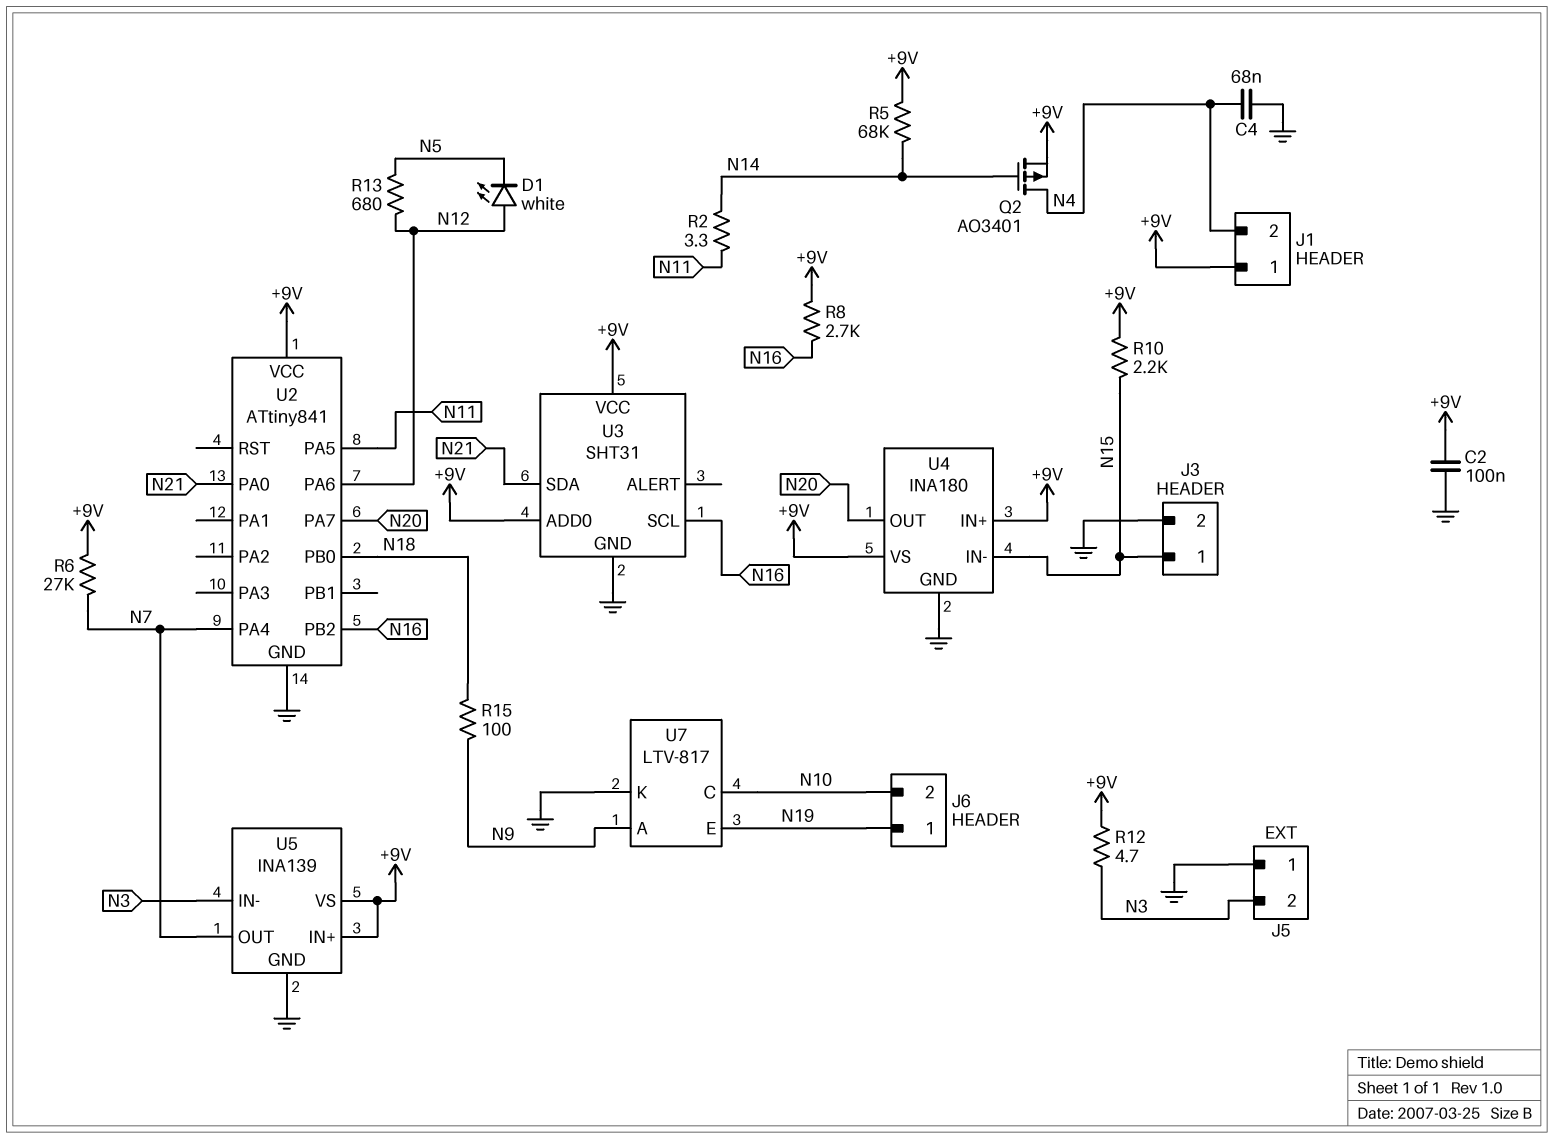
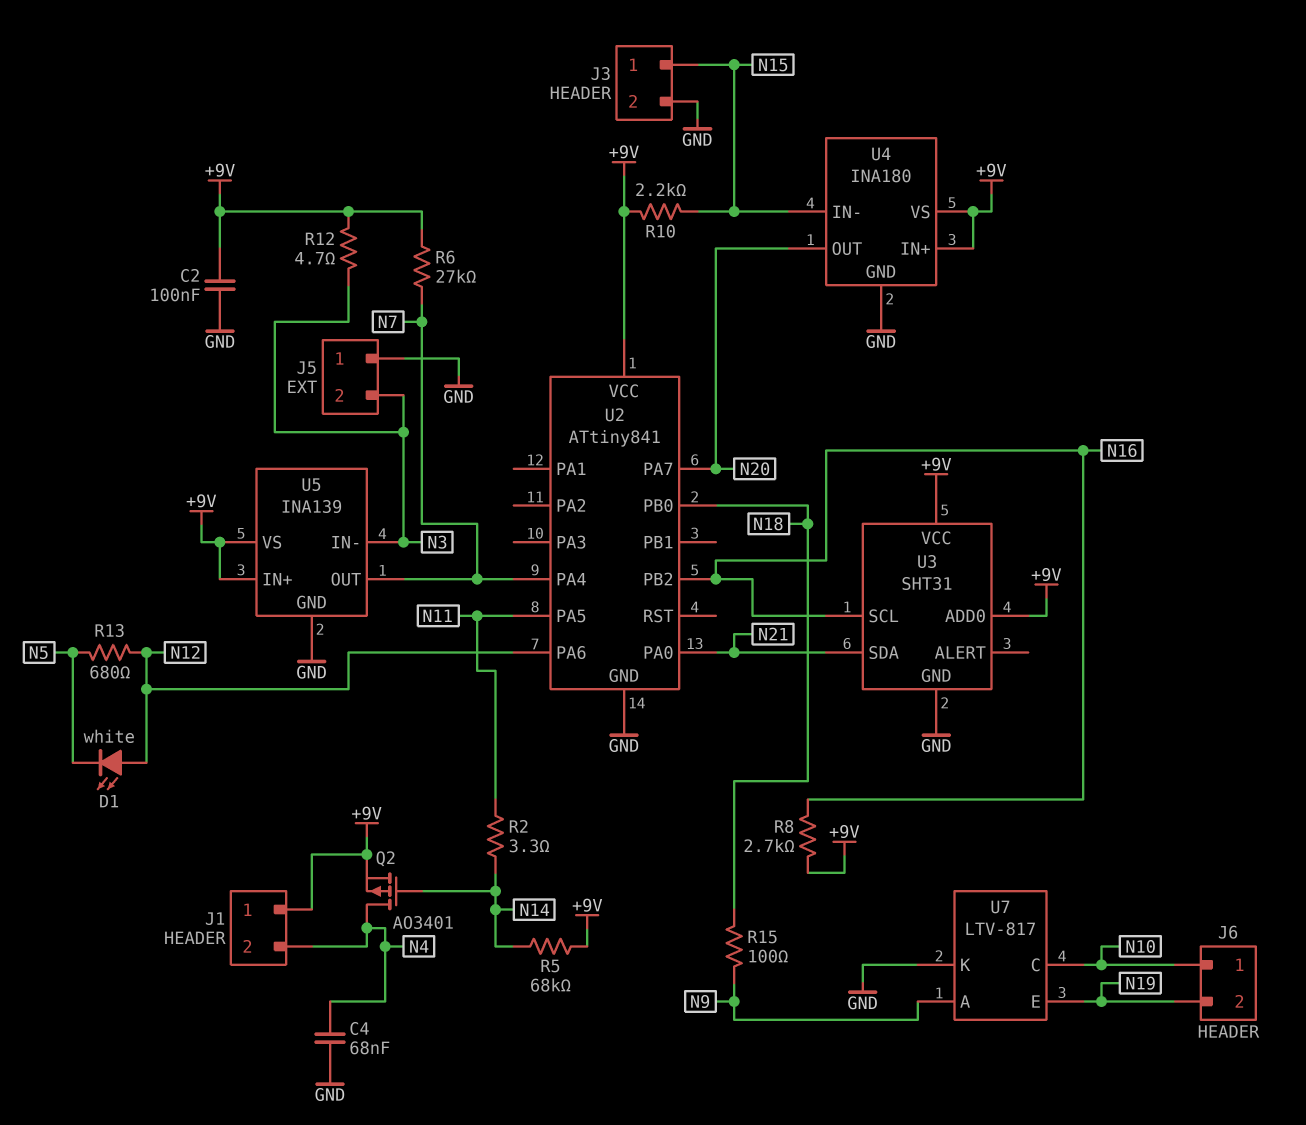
J6 pin 1: N19 -> N10
J6 pin 2: N10 -> N19

